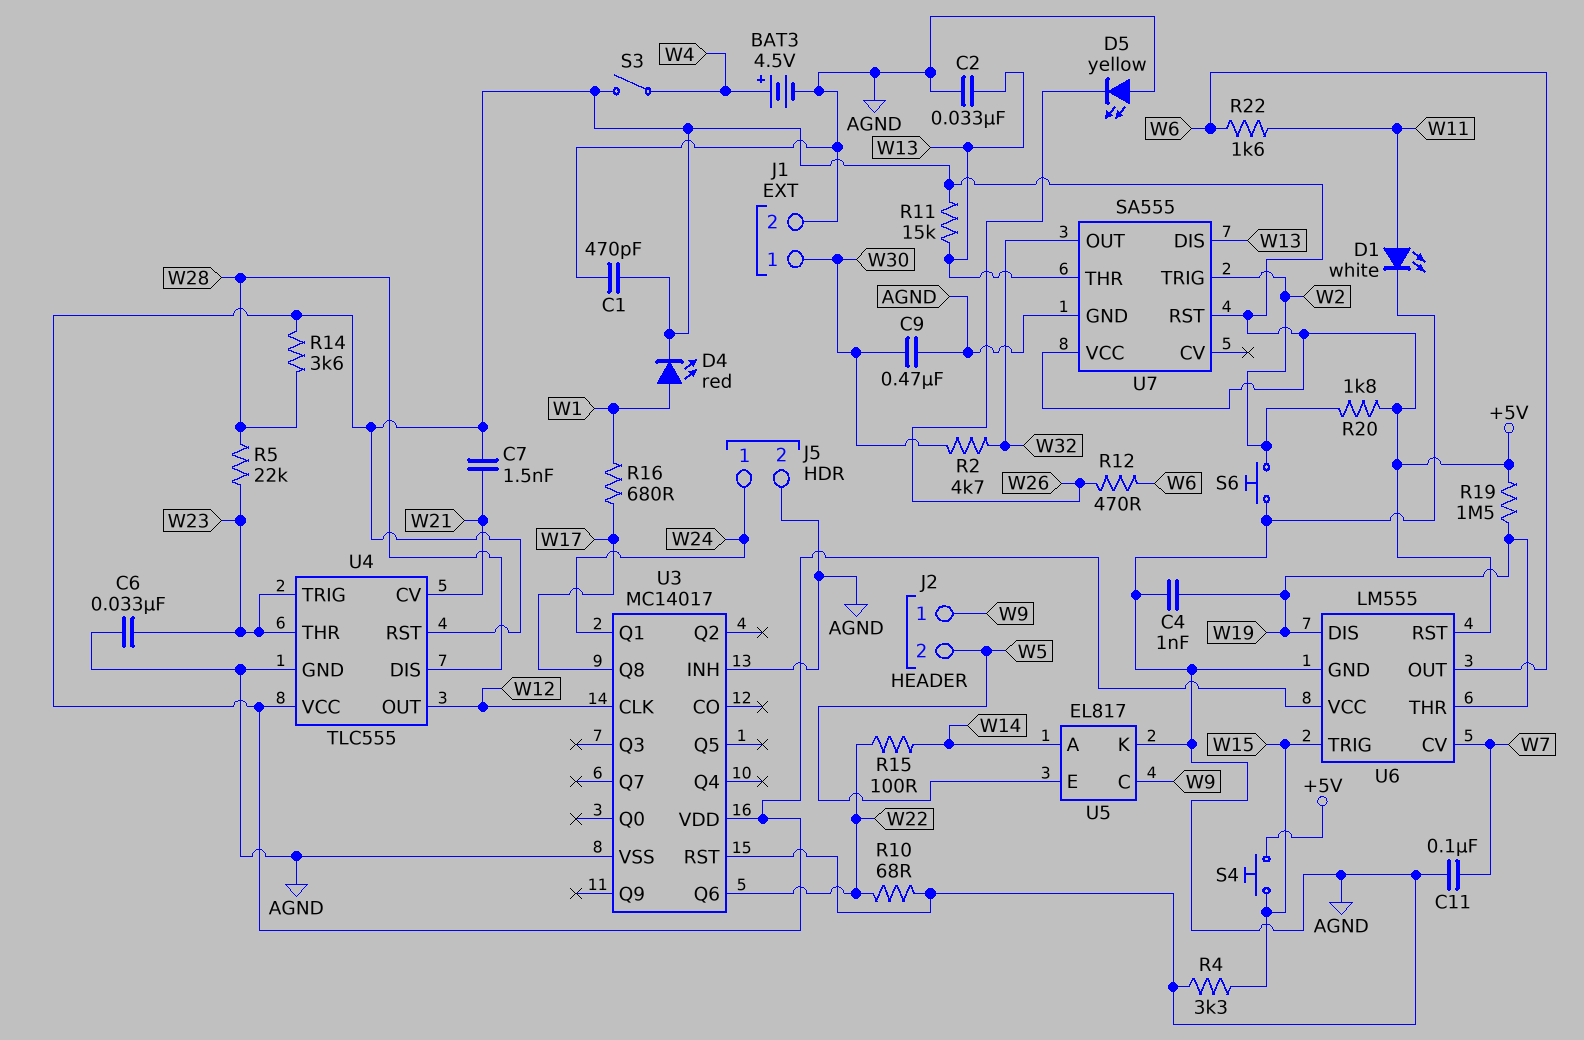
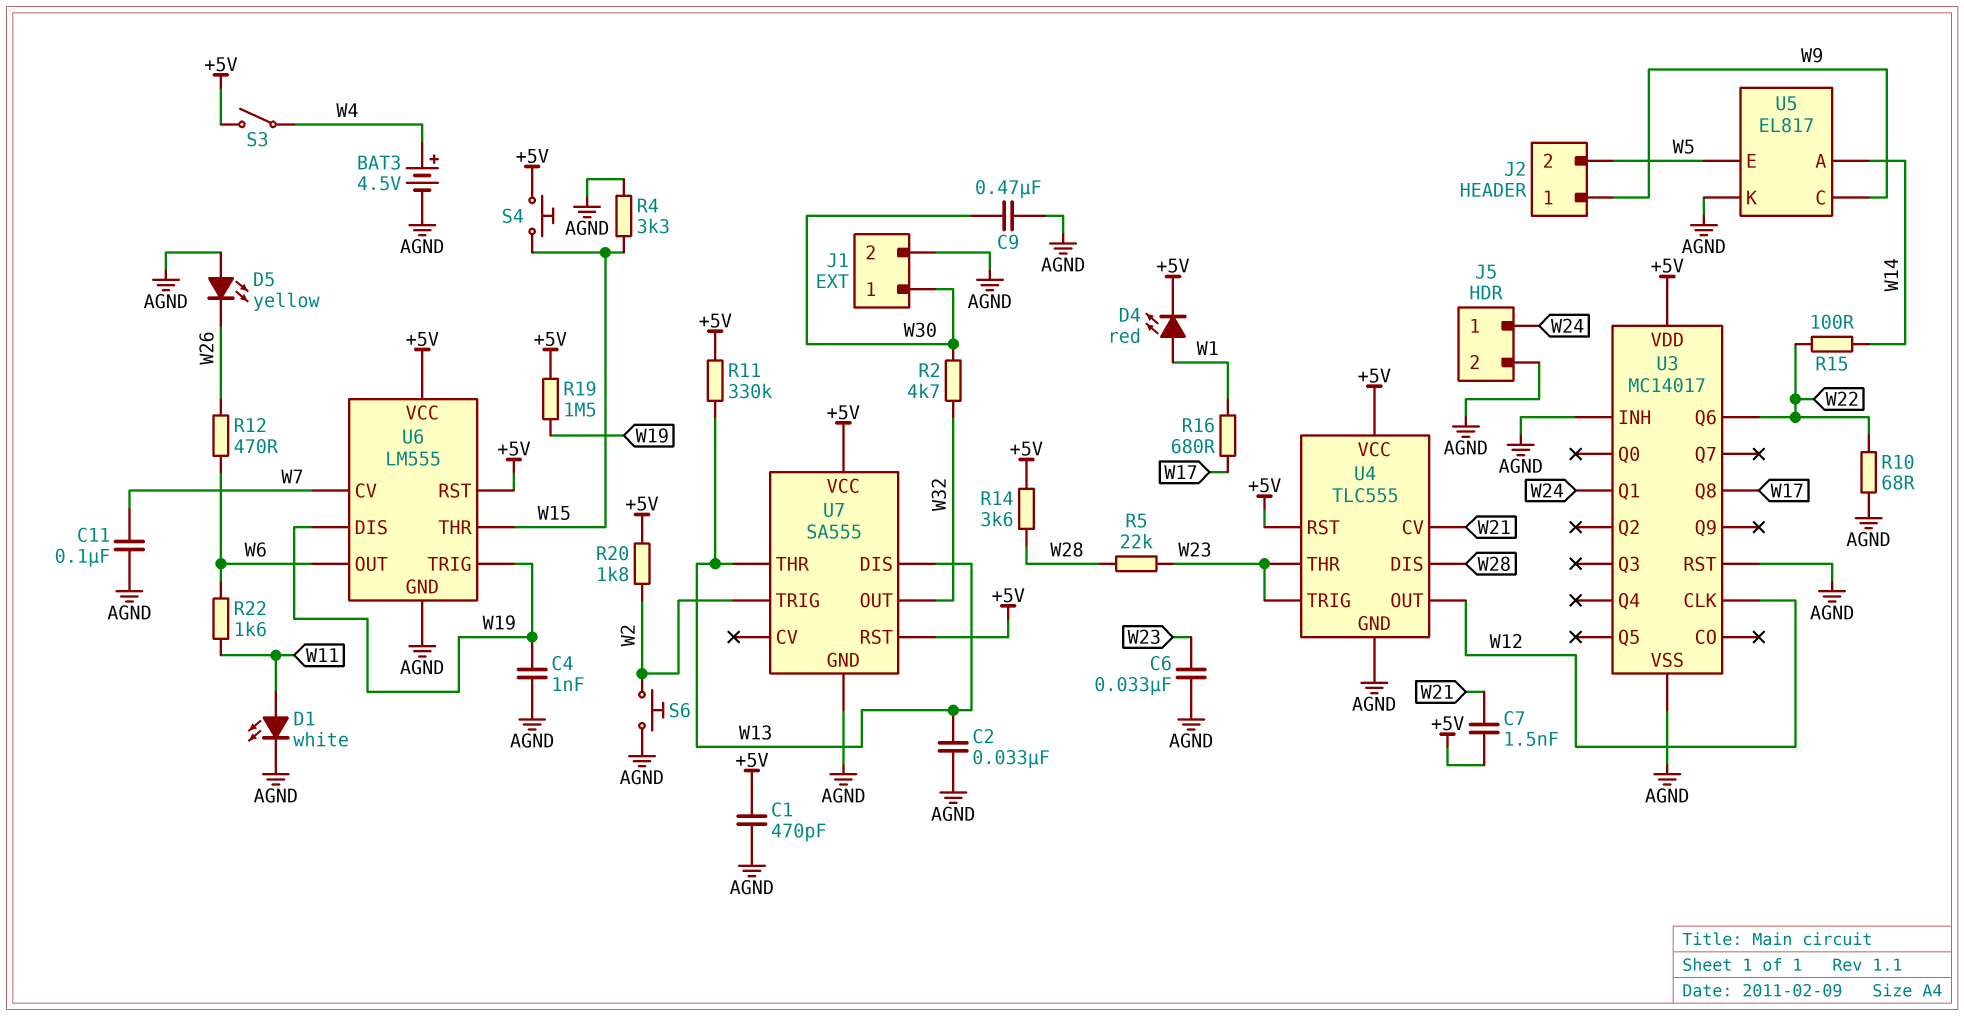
R11: 15k (+5V, W13) -> 330k (+5V, W13)
U6 pin THR: W19 -> W15
U6 pin TRIG: W15 -> W19

